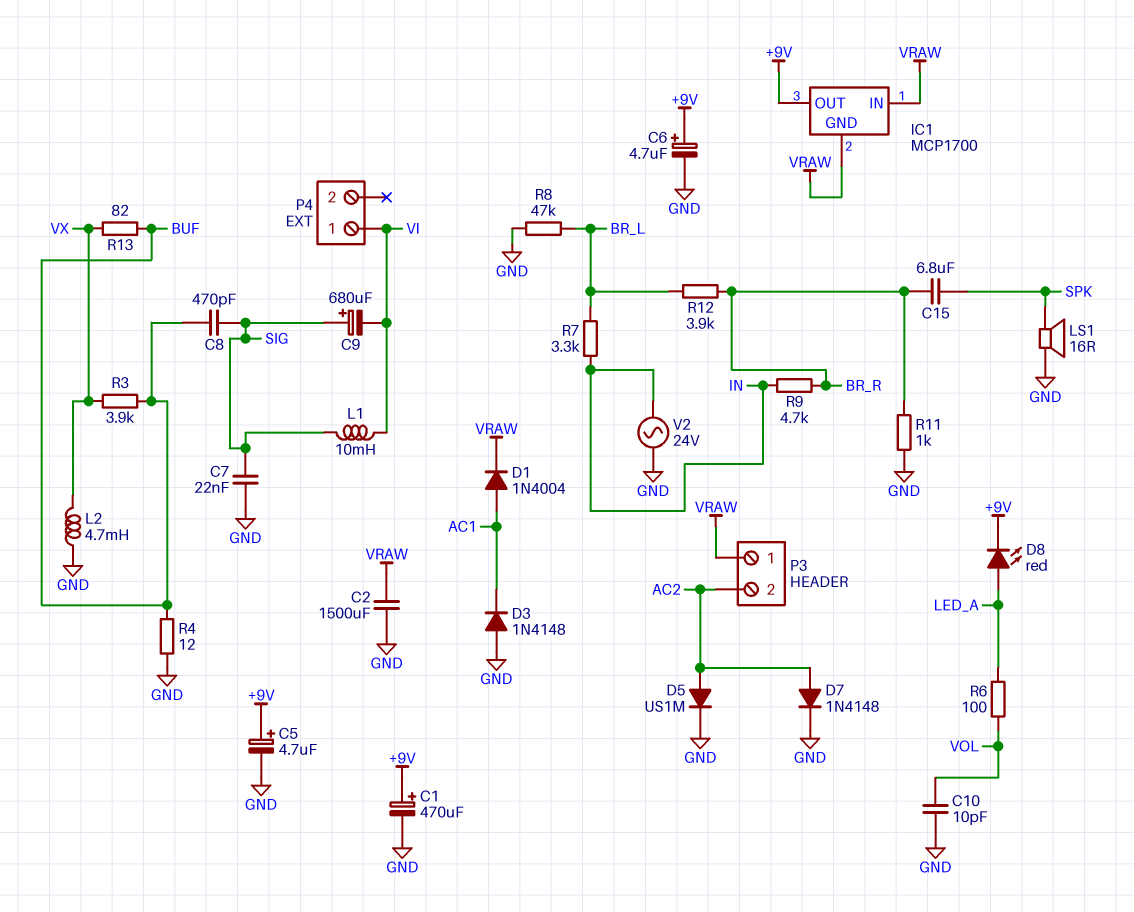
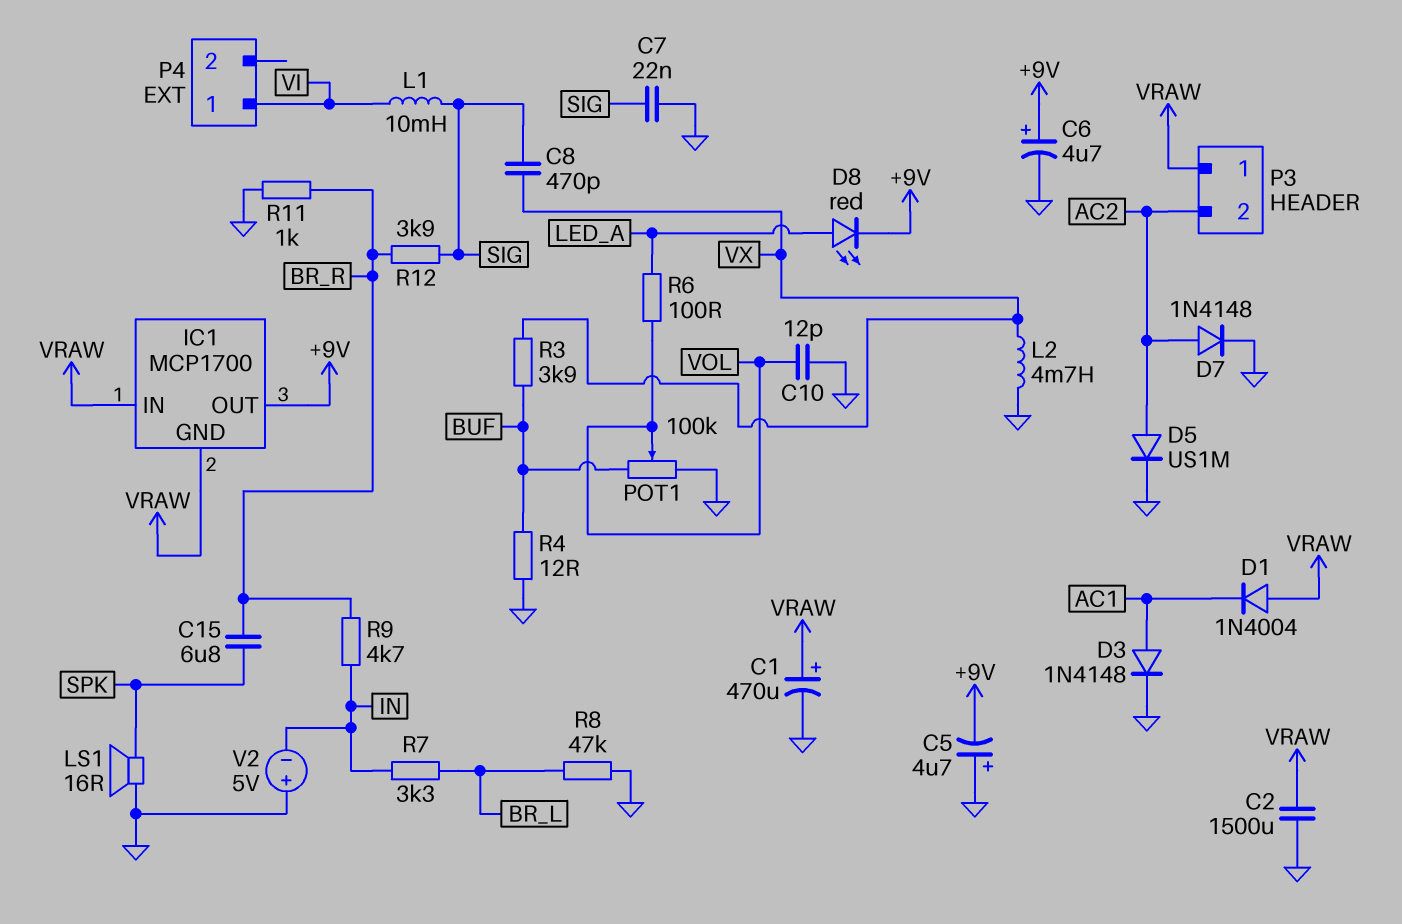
C1: 470uF (plus +9V, minus GND) -> 470uF (plus VRAW, minus GND)
C5: 4.7uF (plus +9V, minus GND) -> 4.7uF (plus GND, minus +9V)
C8: 470pF (BUF, SIG) -> 470pF (SIG, VX)
C9: 680uF (plus SIG, minus VI) -> none
C10: 10pF (GND, VOL) -> 12pF (GND, VOL)
D1: diode 1N4004 (A AC1, K VRAW) -> diode 1N4004 (A VRAW, K AC1)
D3: diode 1N4148 (A GND, K AC1) -> diode 1N4148 (A AC1, K GND)
POT1: none -> 100k (BUF, GND, wiper VOL)
R12: 3.9k (BR_L, BR_R) -> 3.9k (BR_R, SIG)
R13: 82 (BUF, VX) -> none
V2: AC 24V (GND, IN) -> 5V (plus GND, minus IN)

